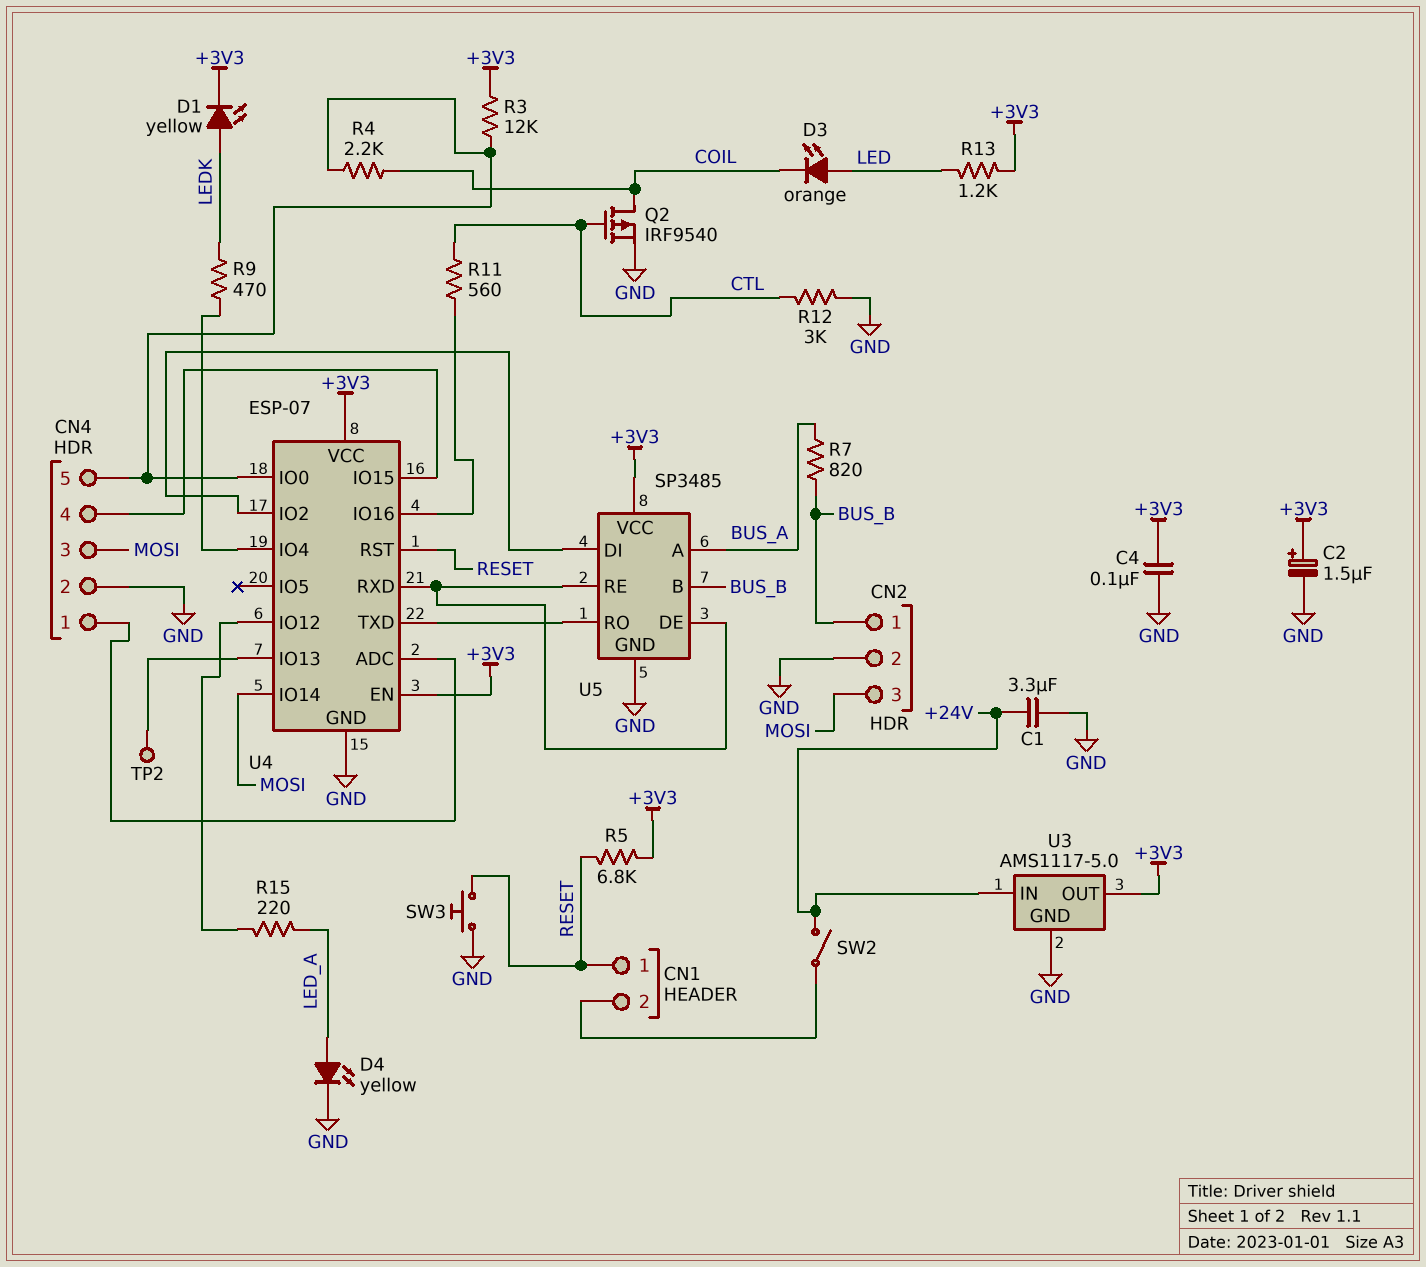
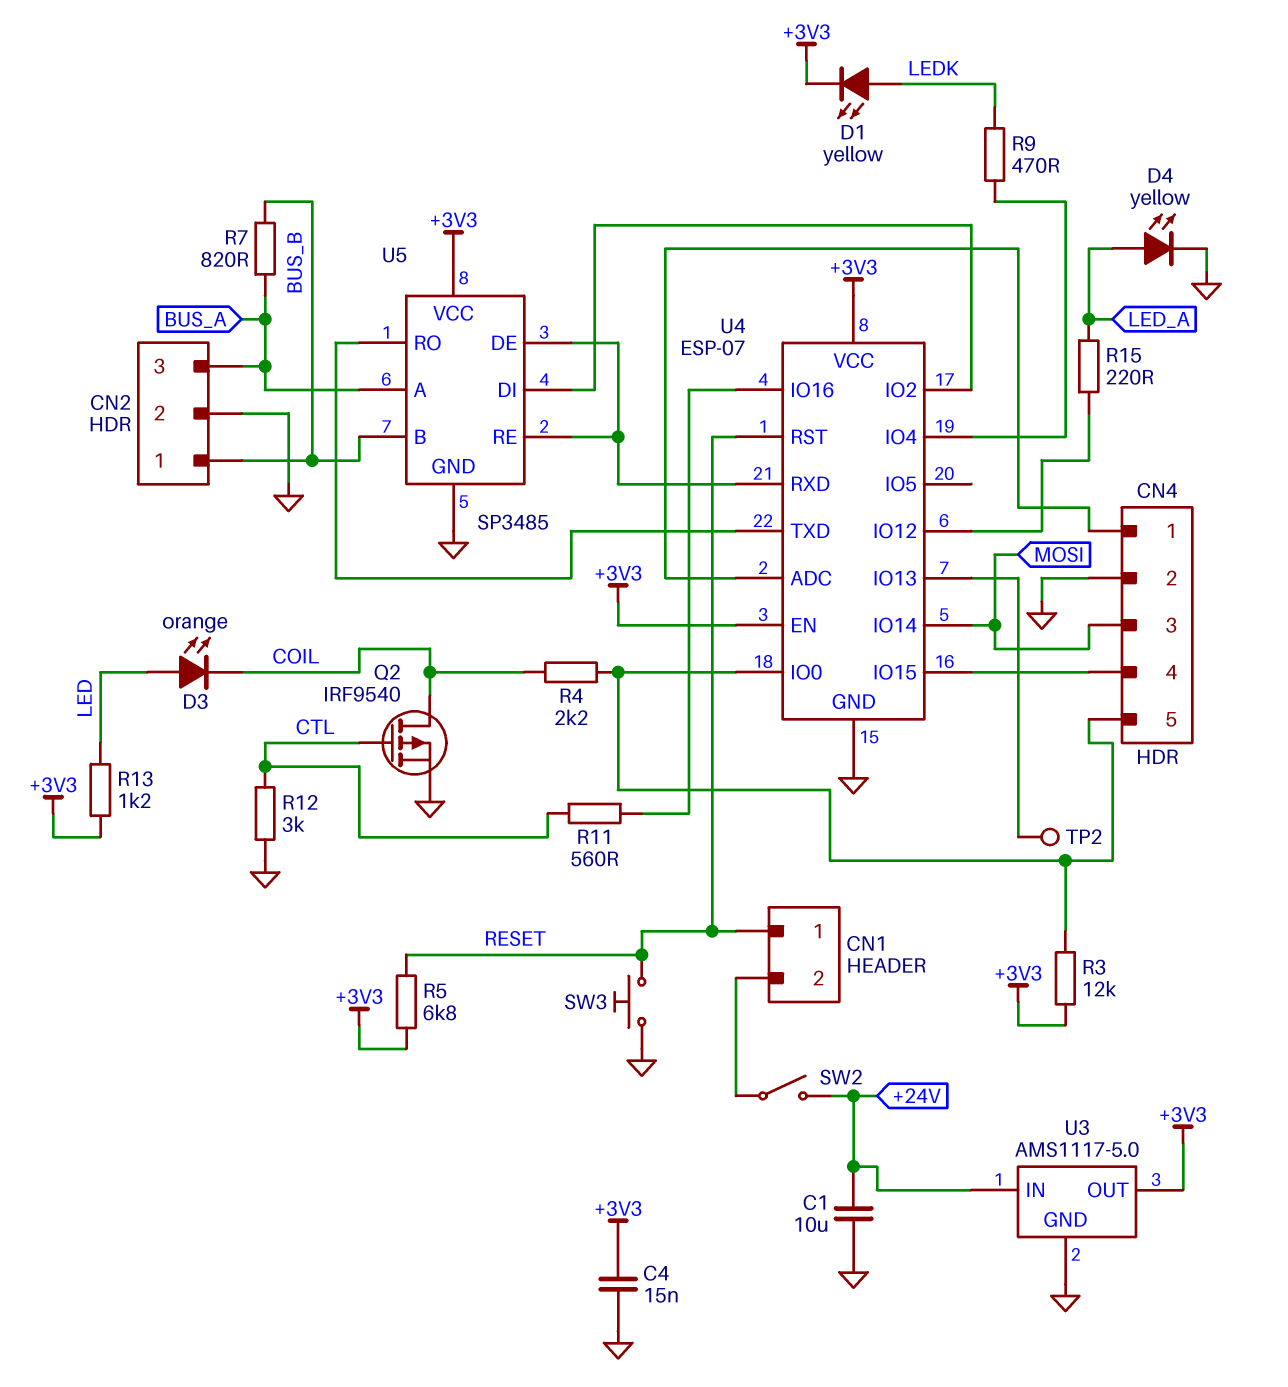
C1: 3.3uF (+24V, GND) -> 10uF (+24V, GND)
C2: 1.5uF (plus +3V3, minus GND) -> none
C4: 100nF (+3V3, GND) -> 15nF (+3V3, GND)
CN2 pin 3: MOSI -> BUS_A

